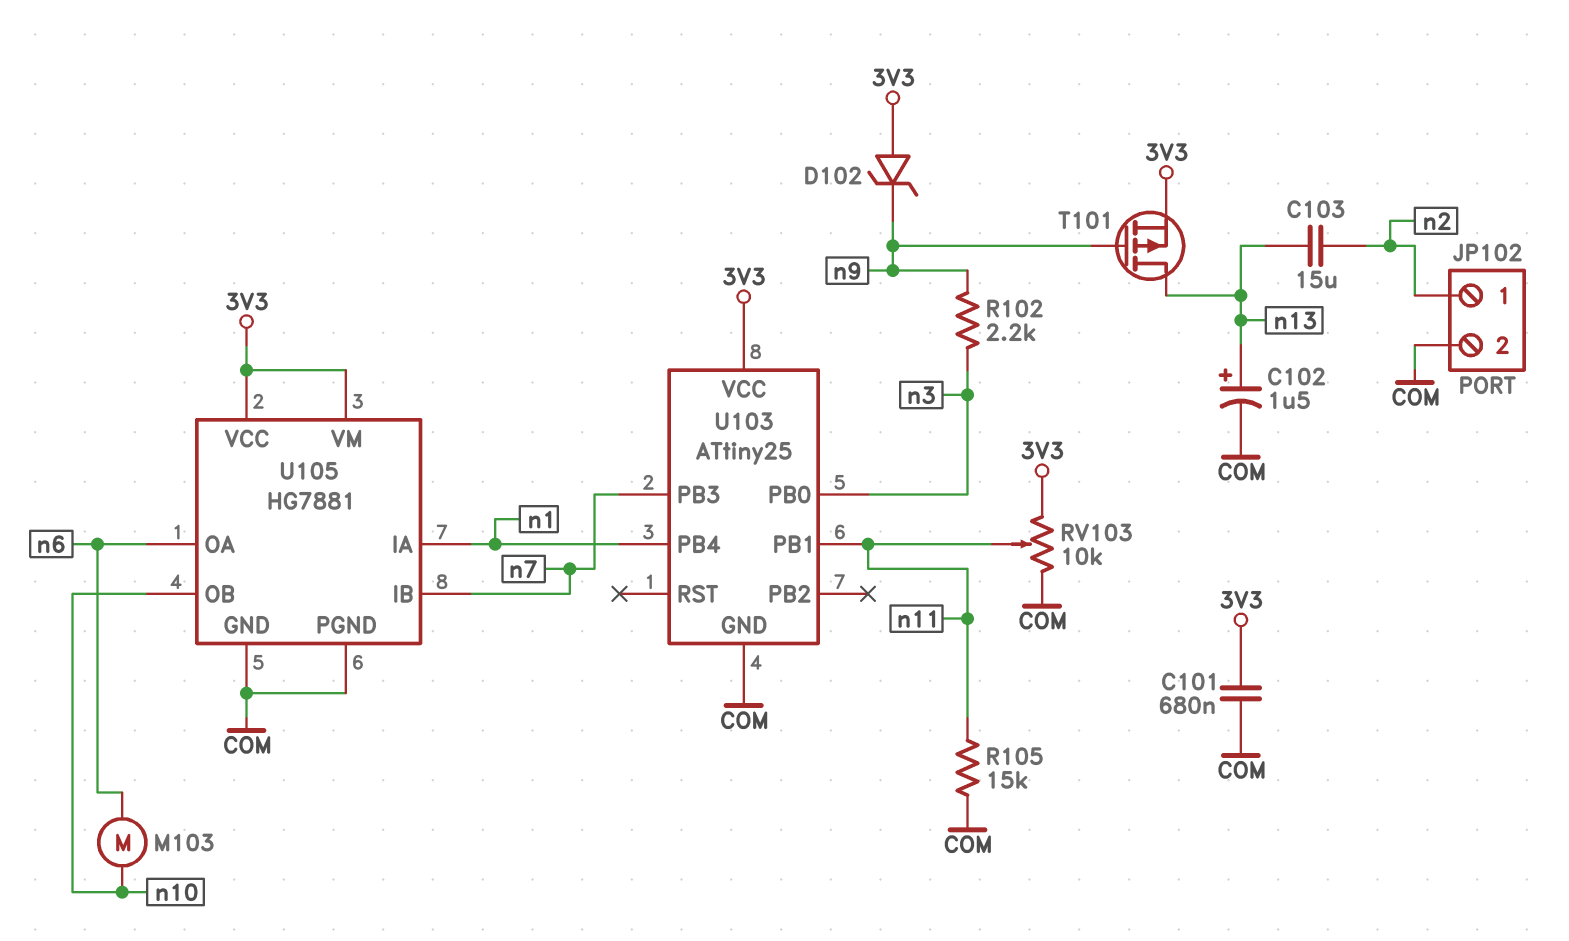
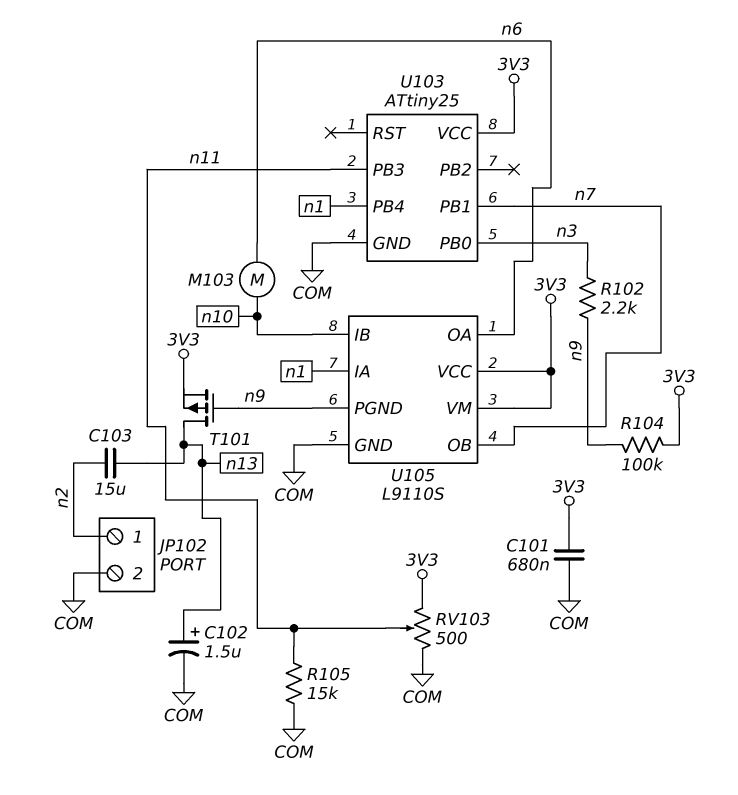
D102: zener (A 3V3, K n9) -> none
R104: none -> 100k (3V3, n9)
RV103: 10k (3V3, COM, wiper n11) -> 500 (3V3, COM, wiper n11)
U103 pin PB1: n11 -> n7
U103 pin PB3: n7 -> n11
U105: HG7881 -> L9110S
U105 pin IB: n7 -> n10
U105 pin OB: n10 -> n7
U105 pin PGND: COM -> n9

